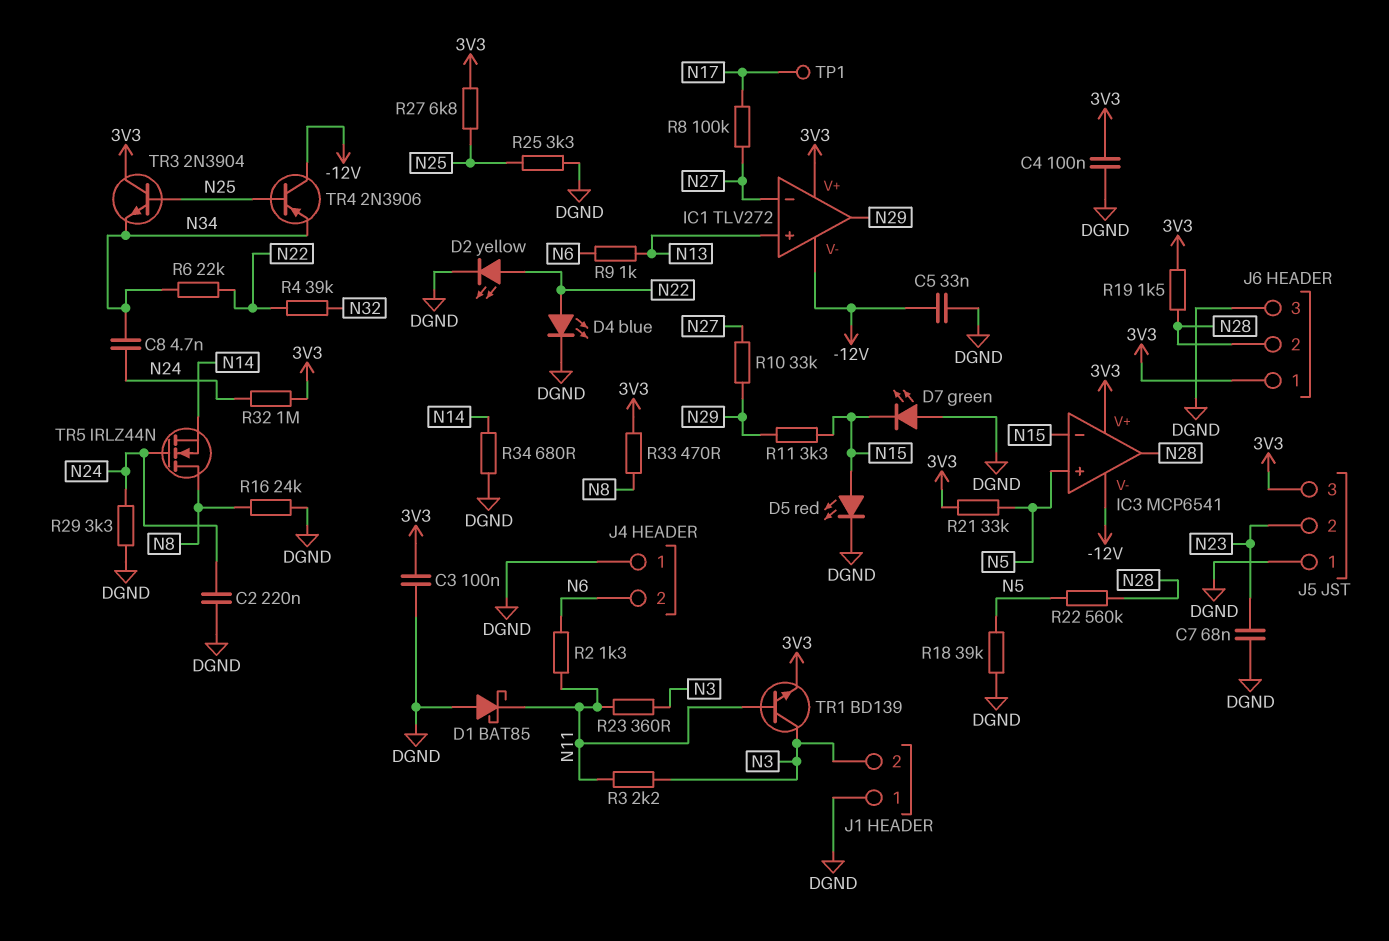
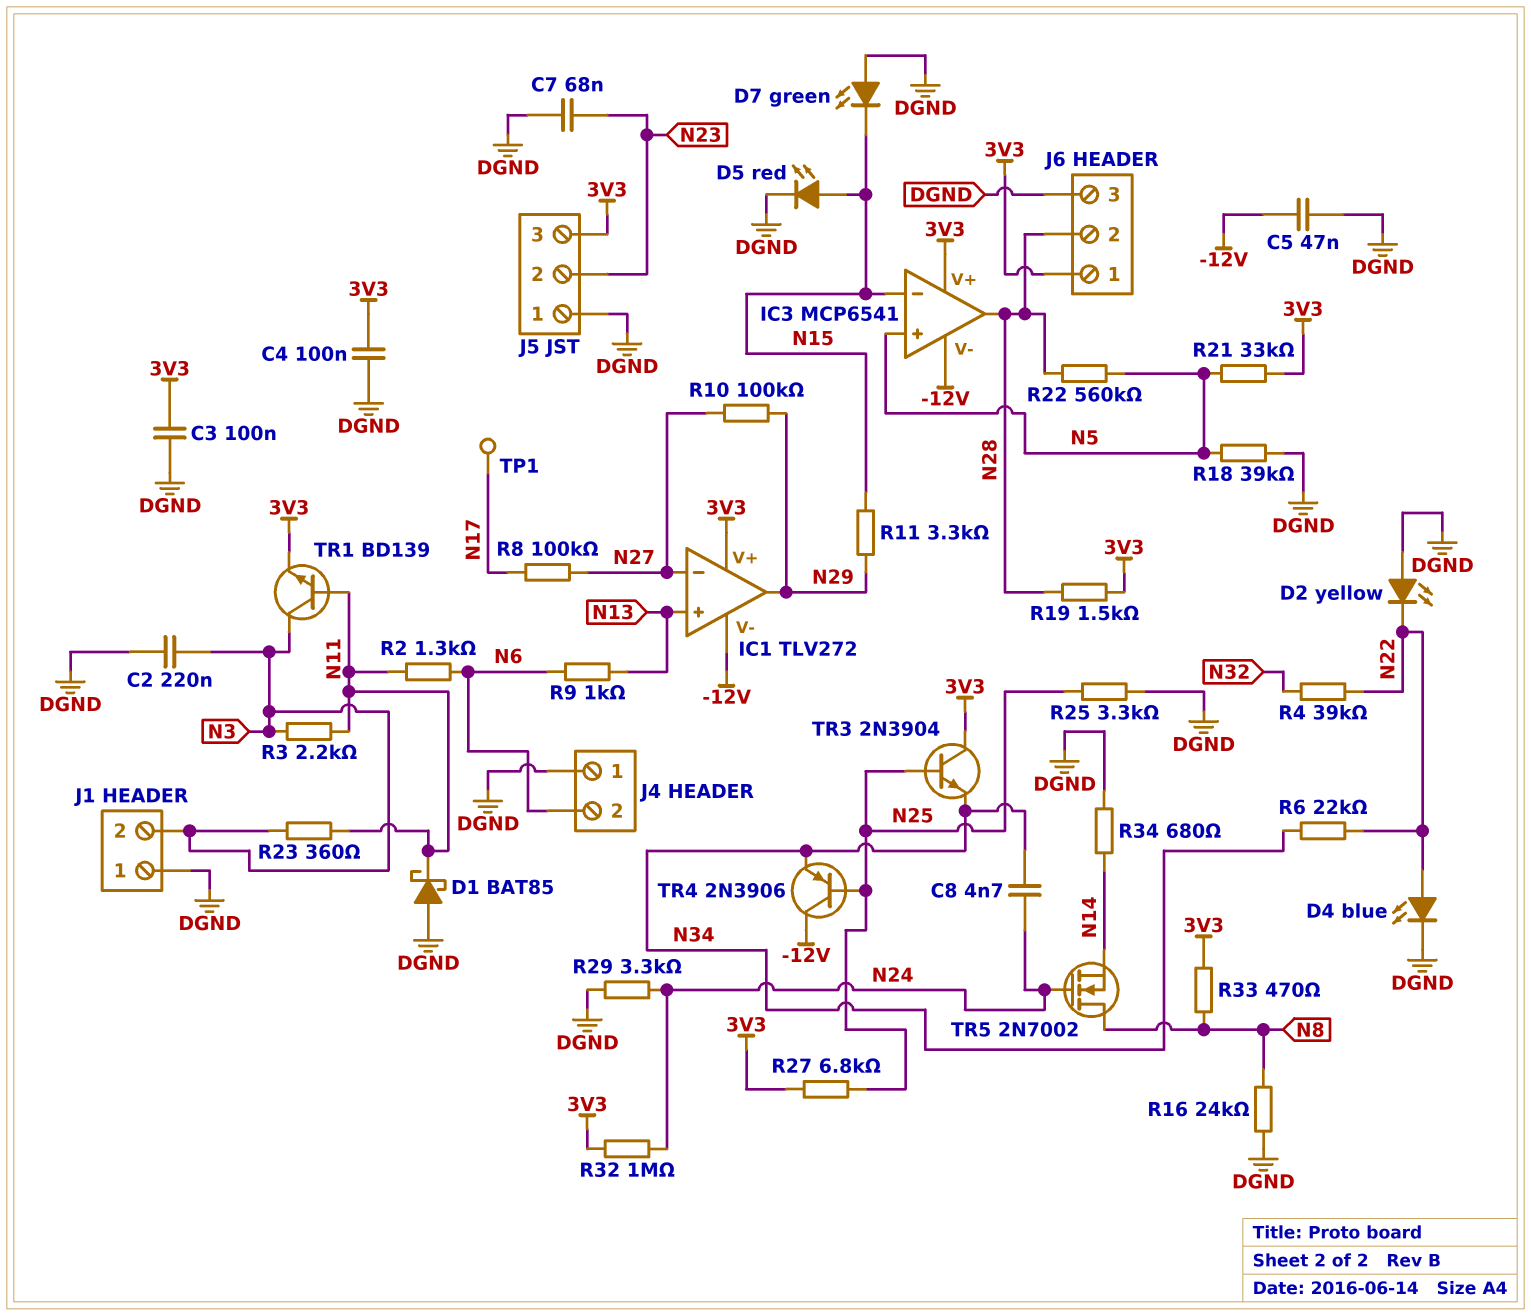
C2: 220nF (DGND, N24) -> 220nF (DGND, N3)
C5: 33nF (-12V, DGND) -> 47nF (-12V, DGND)
D2: LED yellow (A N22, K DGND) -> LED yellow (A DGND, K N22)
R10: 33k (N27, N29) -> 100k (N27, N29)
TR5: NMOS IRLZ44N (G N24, D N8, S N14) -> NMOS 2N7002 (G N24, D N8, S N14)

